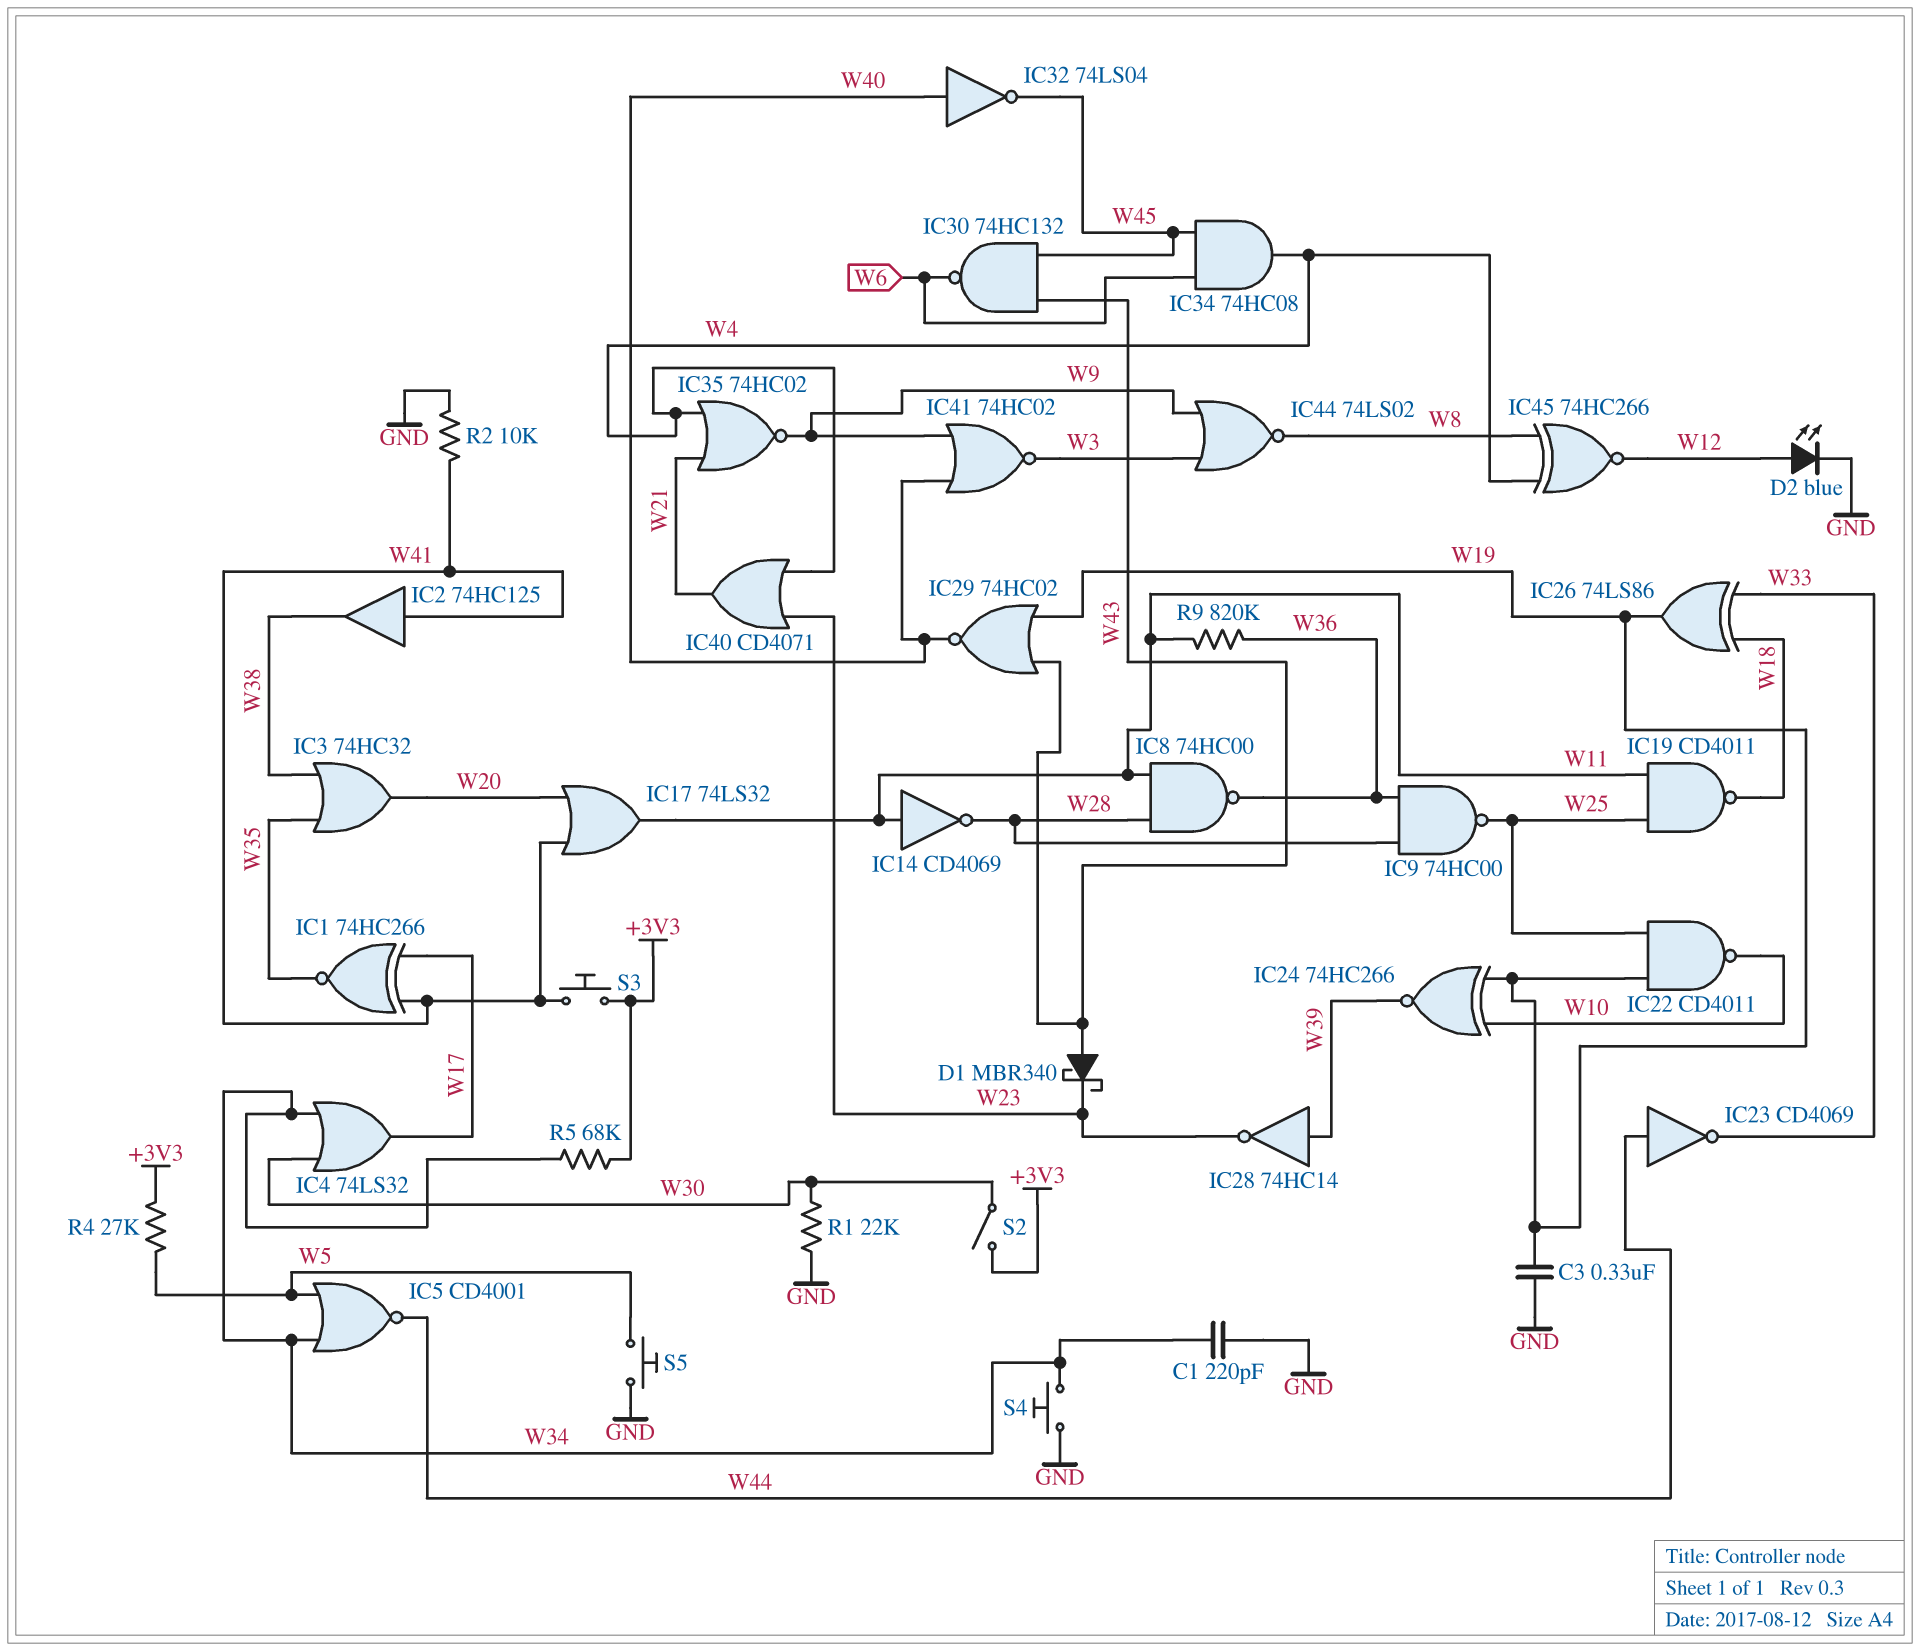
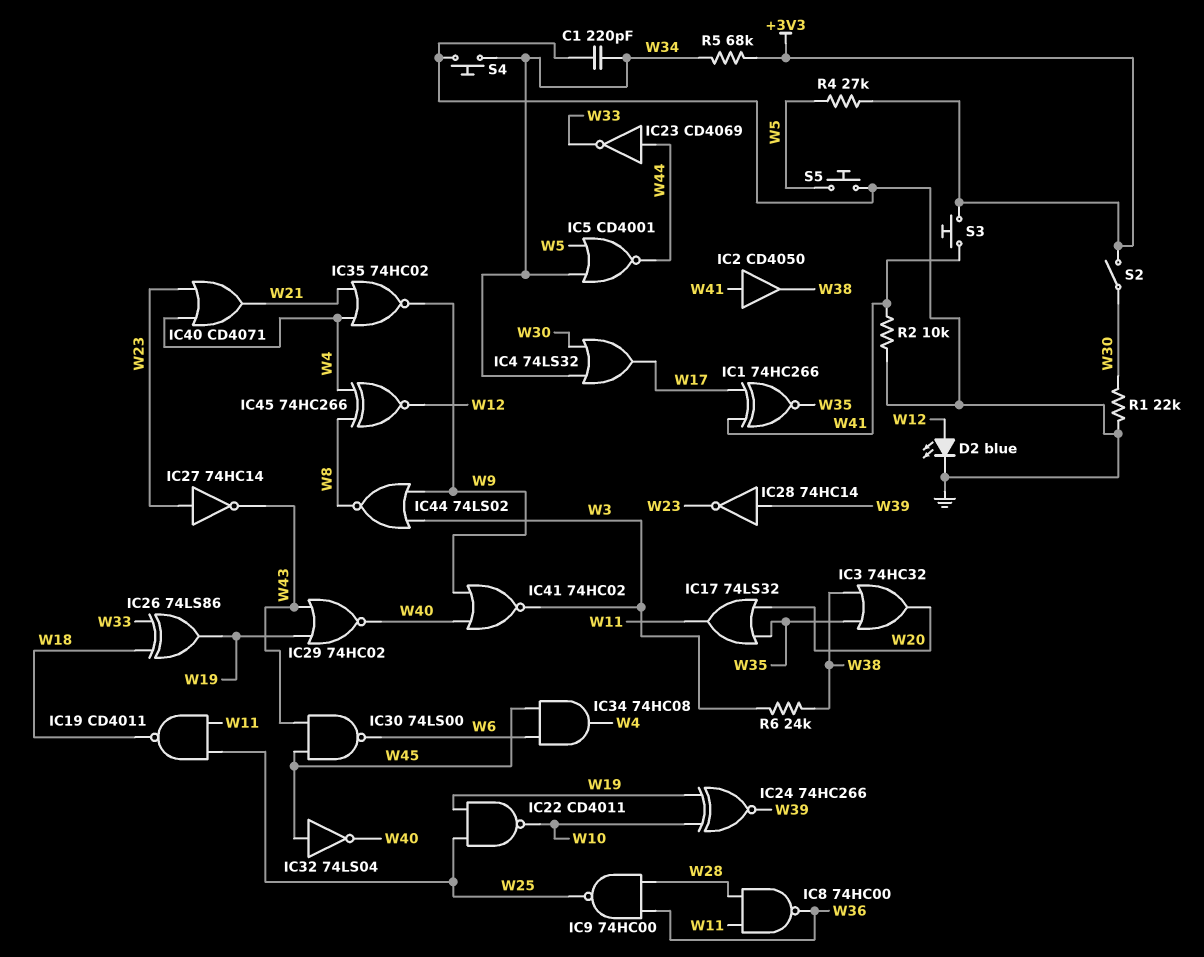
C3: 330nF (GND, W19) -> none
D1: schottky MBR340 (A W43, K W23) -> none
IC2: buffer 74HC125 (in W41, out W38) -> buffer CD4050 (in W41, out W38)
IC14: NOT CD4069 (in W11, out W28) -> none
IC17: OR 74LS32 (in W20, in W41, out W11) -> OR 74LS32 (in W20, in W35, out W11)
IC27: none -> NOT 74HC14 (in W23, out W43)
IC30: NAND 74HC132 (in W43, in W45, out W6) -> NAND 74LS00 (in W43, in W45, out W6)
IC32: NOT 74LS04 (in W40, out W45) -> NOT 74LS04 (in W45, out W40)
R6: none -> 24k (W3, W38)
R9: 820k (W11, W36) -> none

